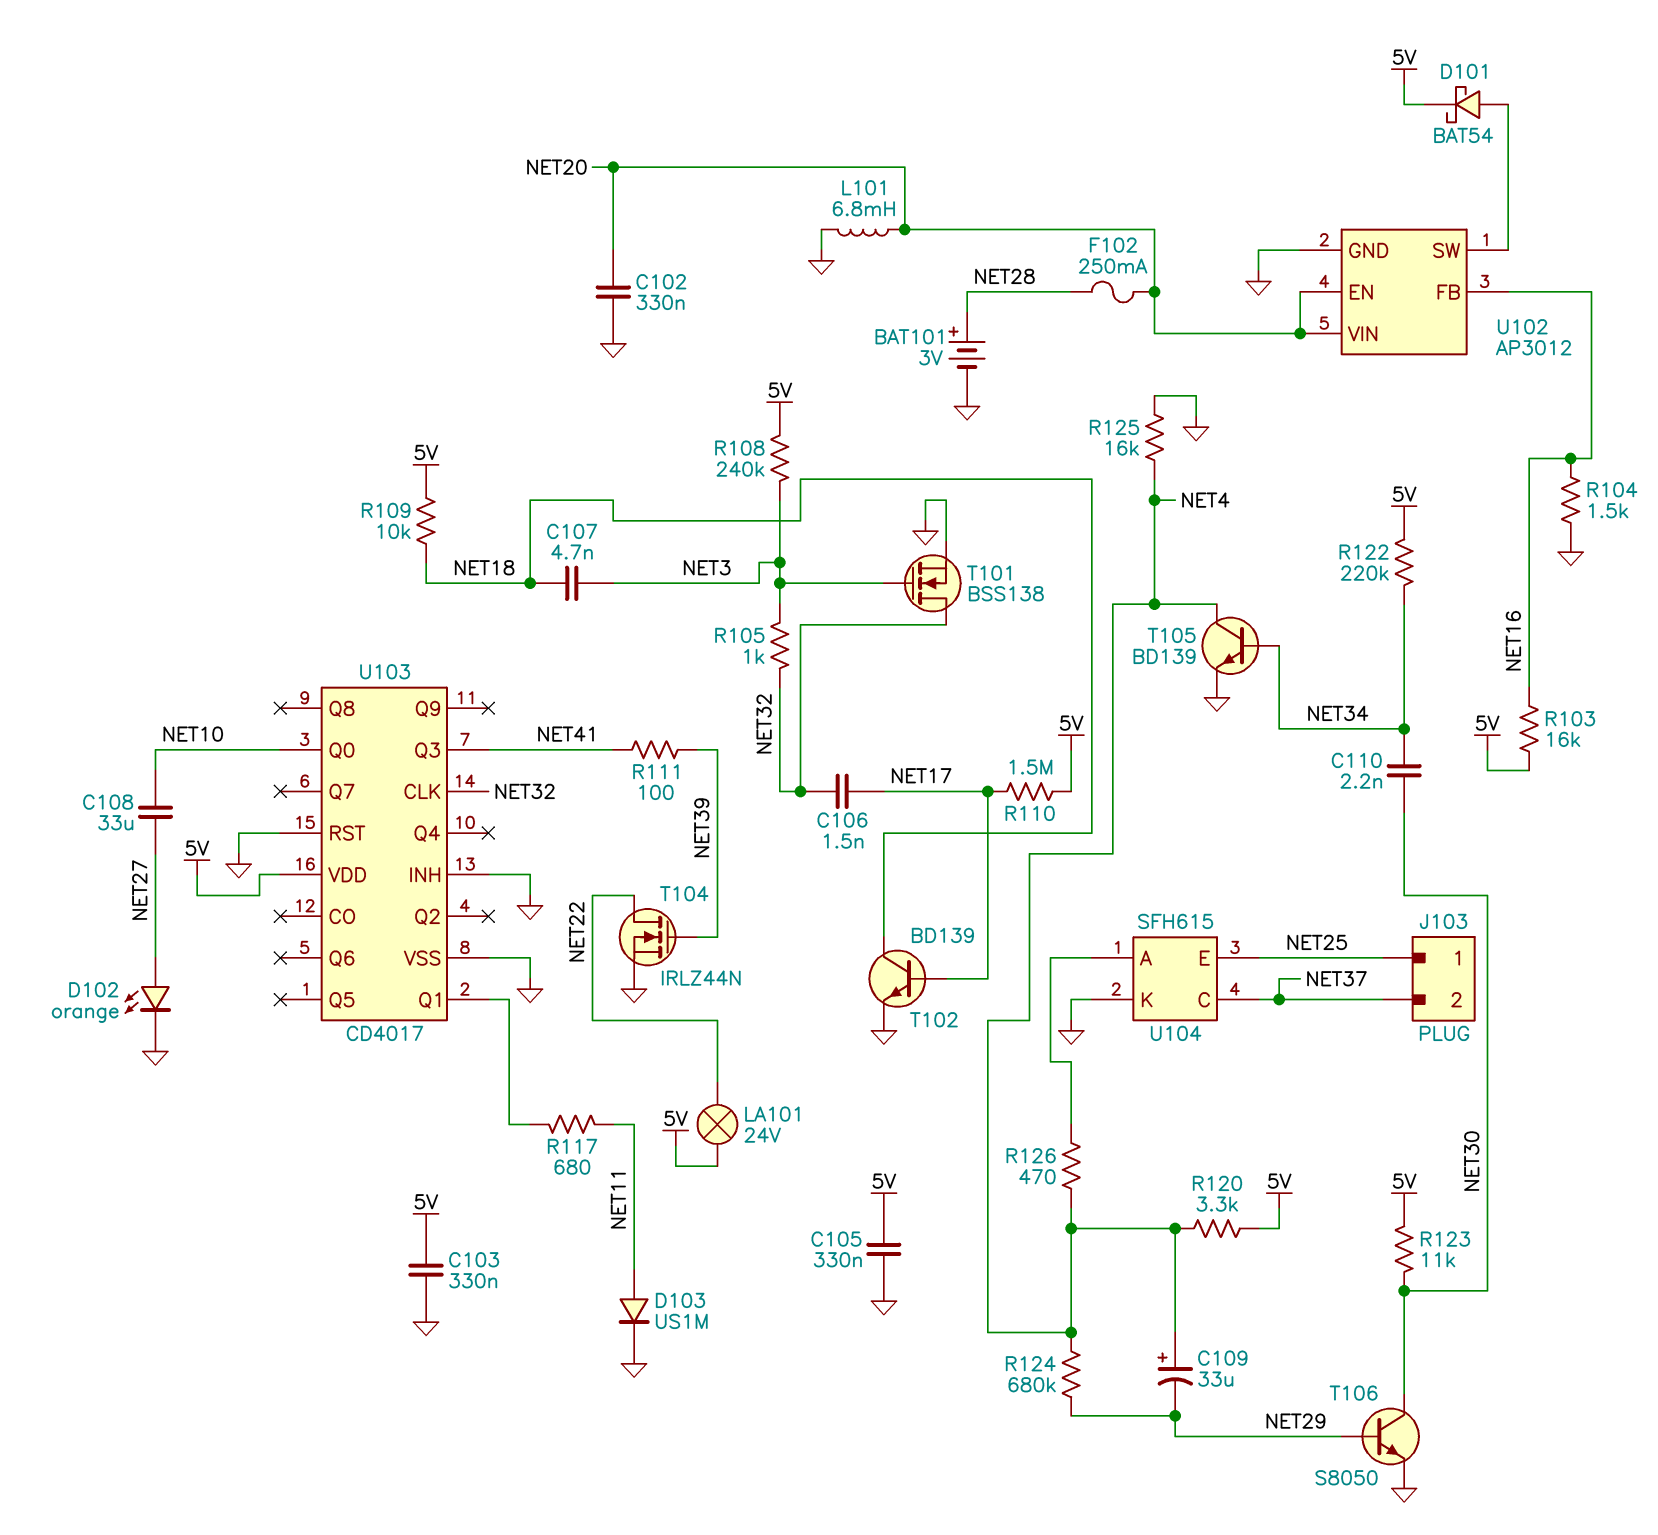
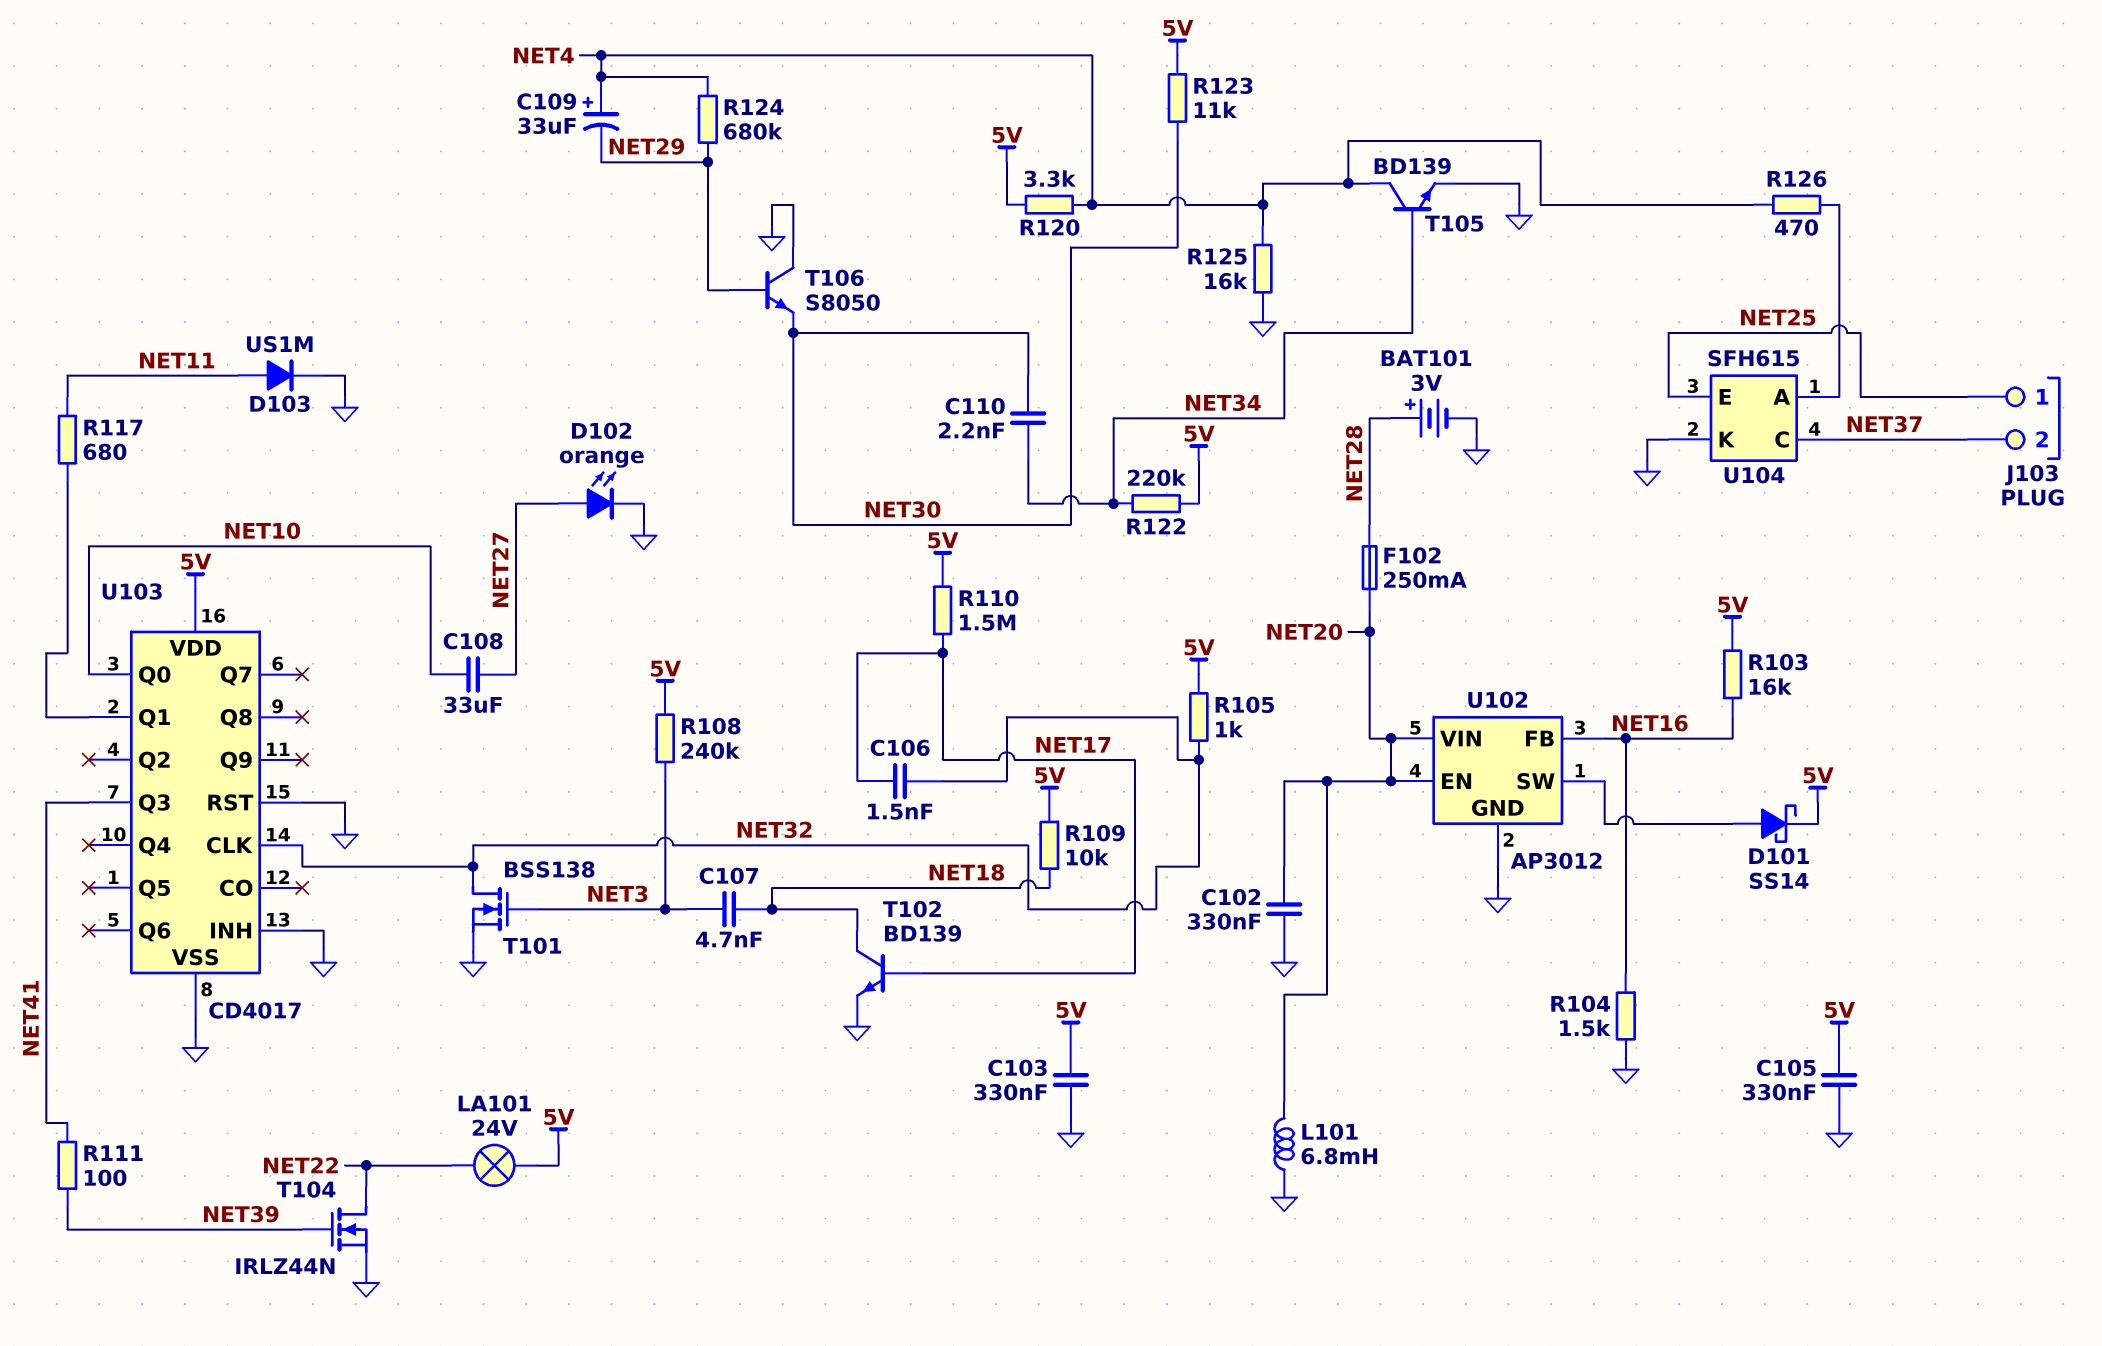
D101: schottky BAT54 (A U102/SW, K 5V) -> schottky SS14 (A U102/SW, K 5V)
R105: 1k (NET3, NET32) -> 1k (5V, NET32)
T106: NPN S8050 (B NET29, C NET30, E GND) -> NPN S8050 (B NET29, C GND, E NET30)

